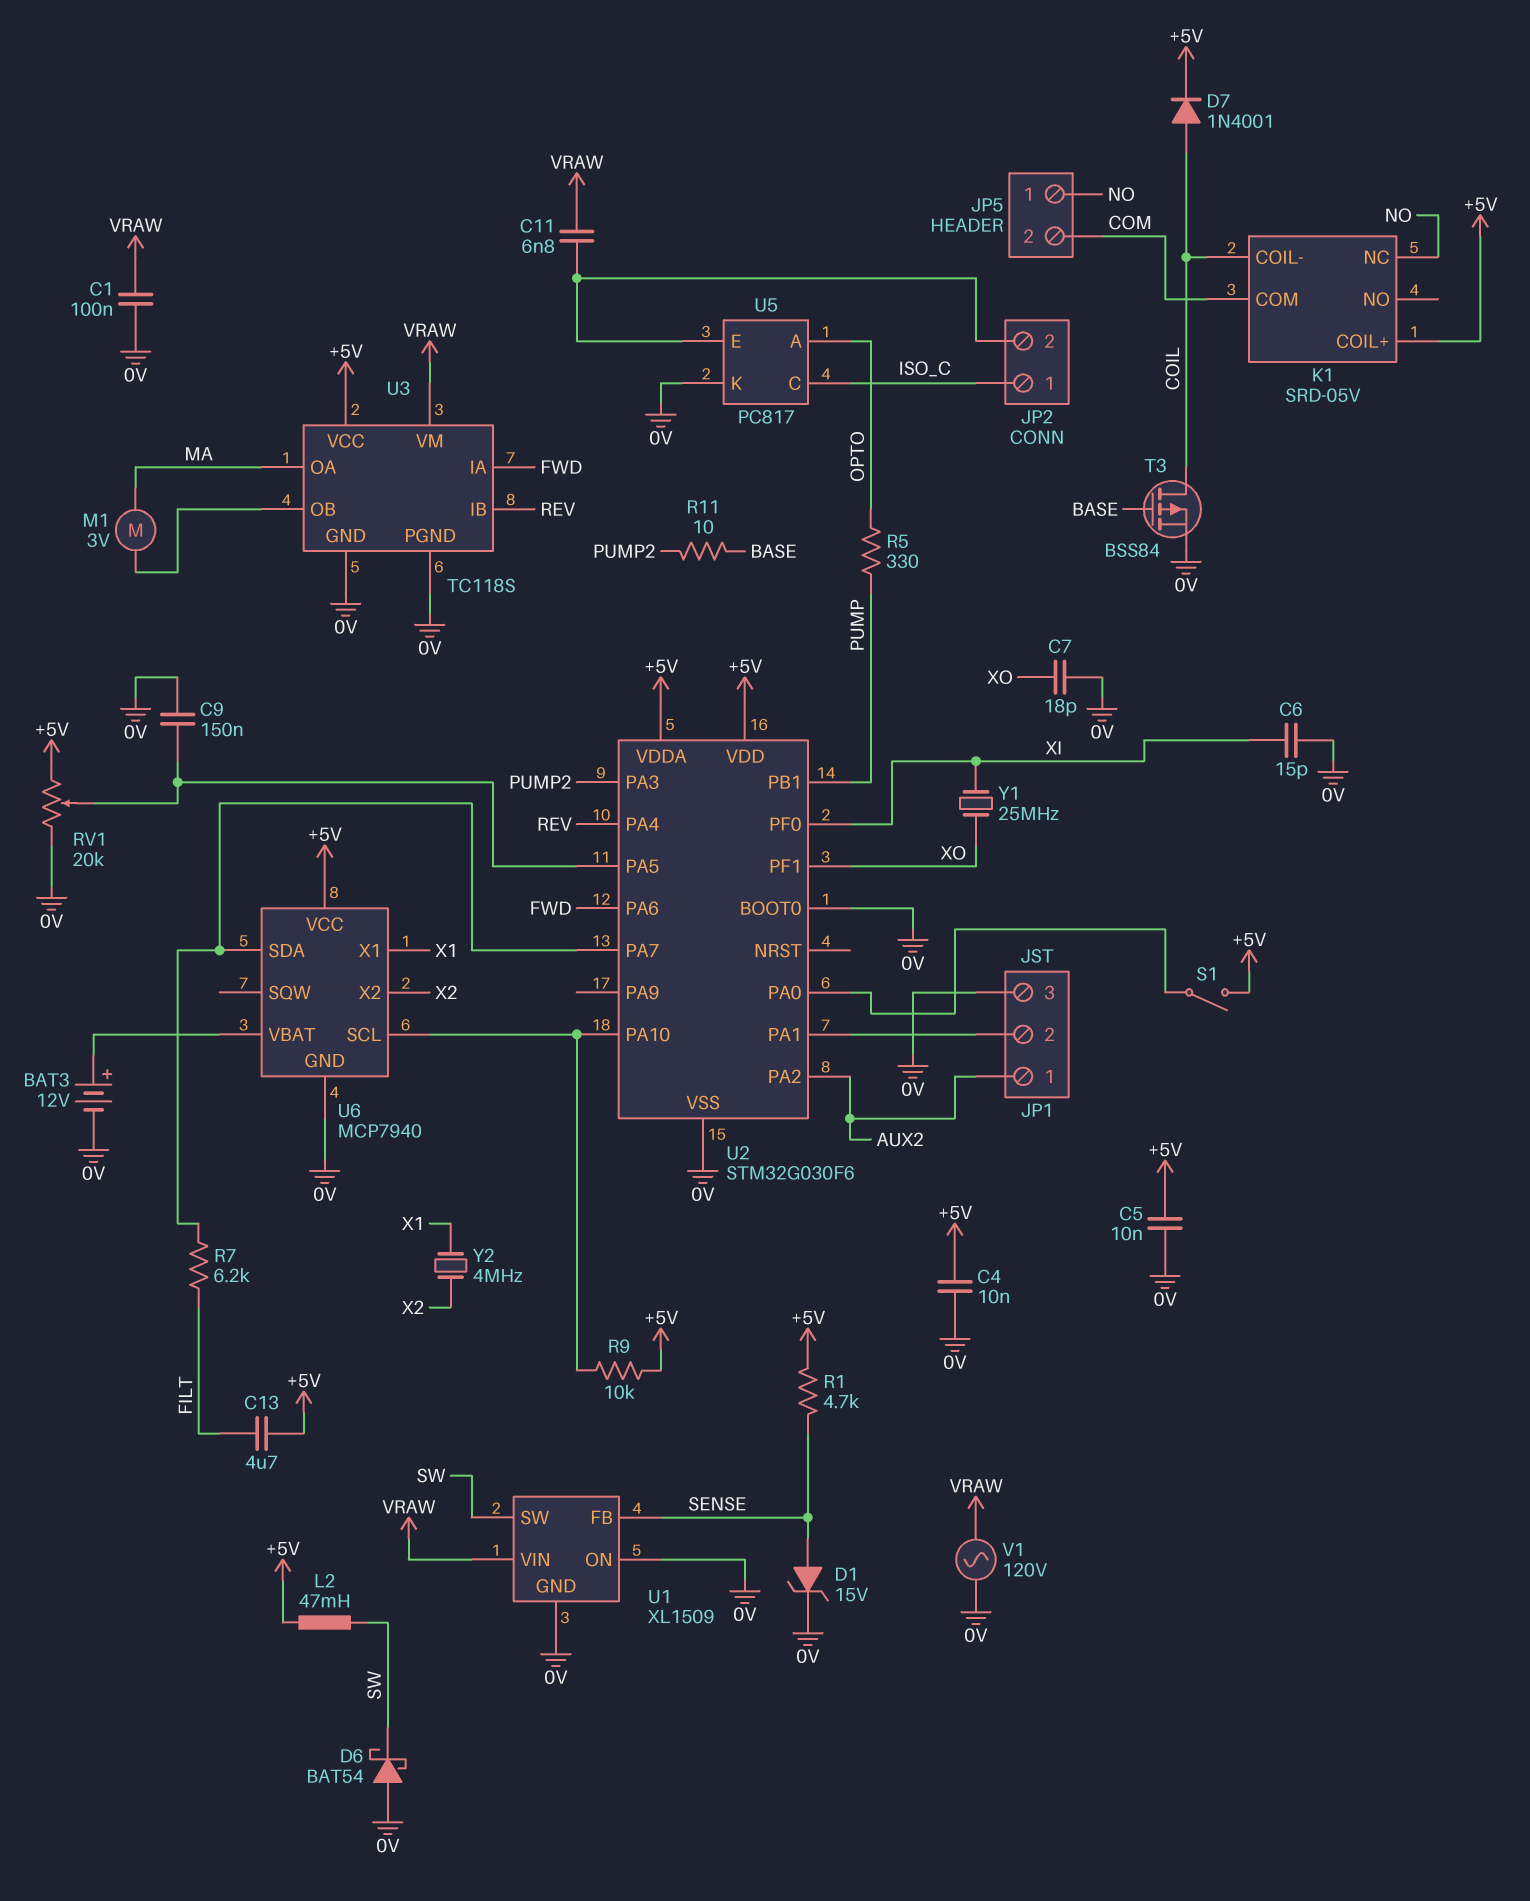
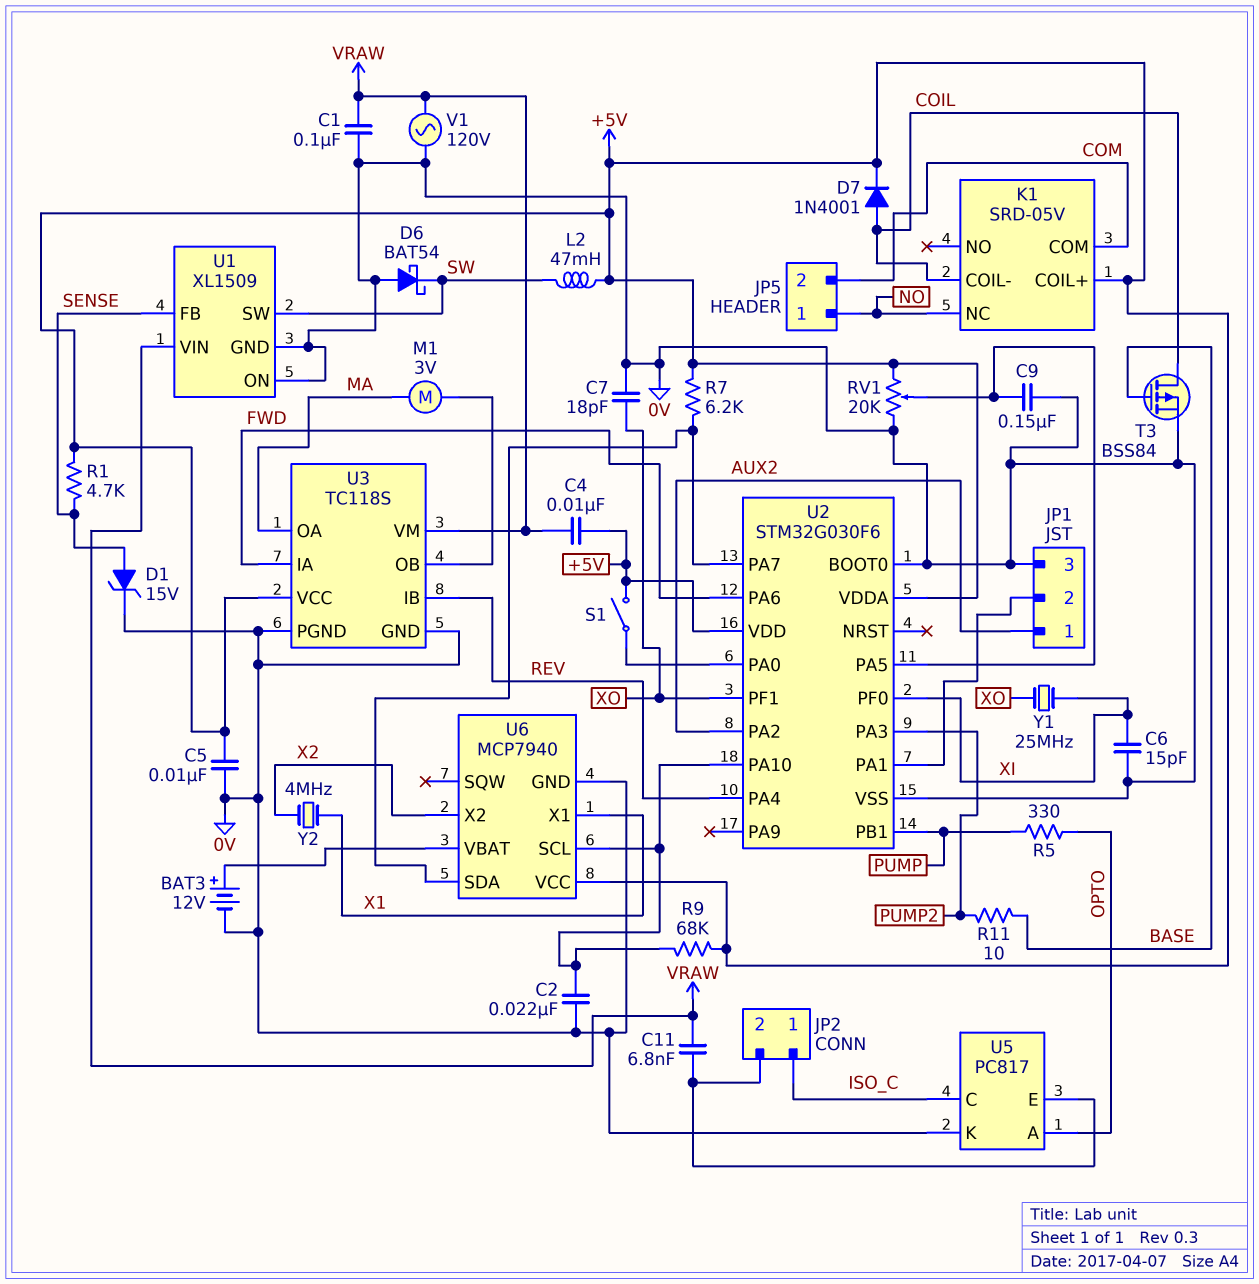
C2: none -> 22nF (0V, U2/PA10)
C4: 10nF (+5V, 0V) -> 10nF (+5V, VRAW)
C13: 4.7uF (+5V, FILT) -> none
R7: 6.2k (FILT, U2/PA7) -> 6.2k (+5V, U2/PA7)
R9: 10k (+5V, U2/PA10) -> 68k (+5V, U2/PA10)

